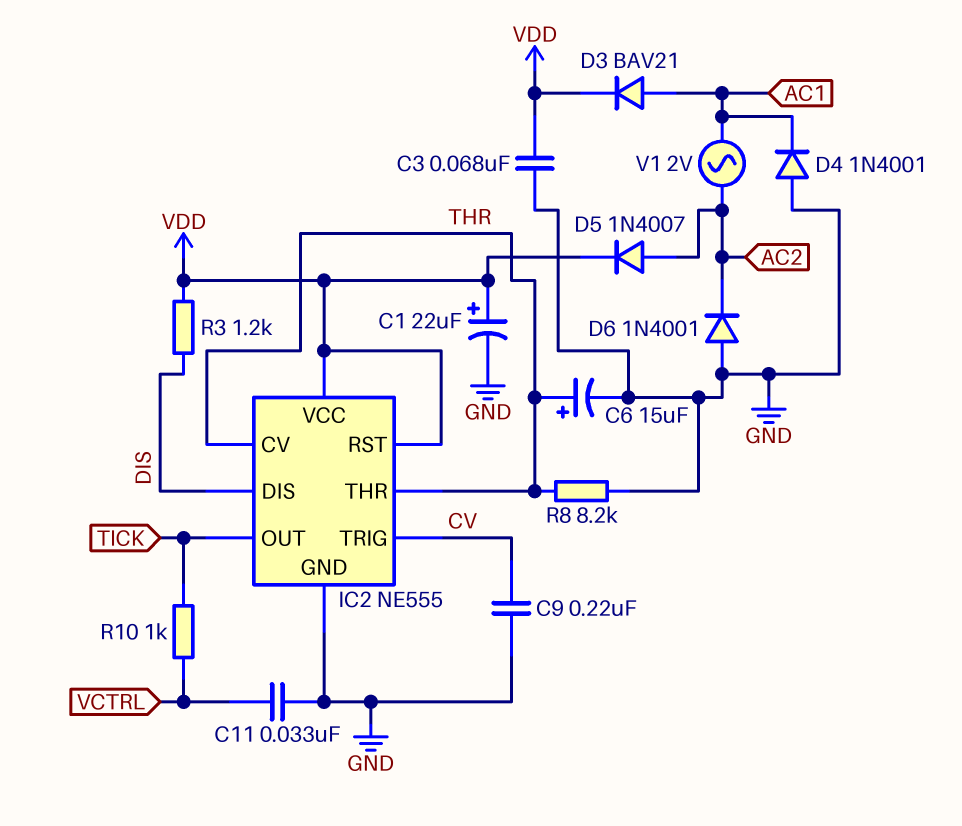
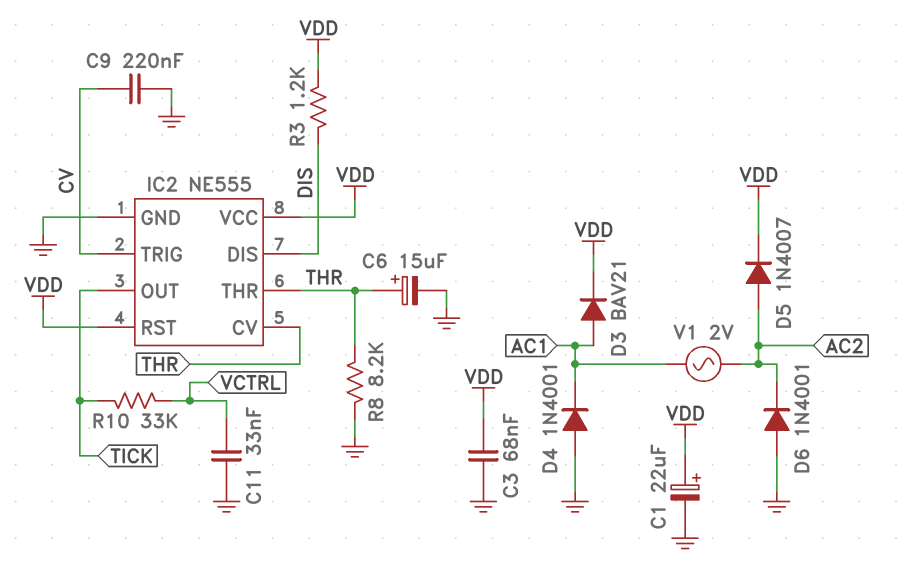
R10: 1k (TICK, VCTRL) -> 33k (TICK, VCTRL)

